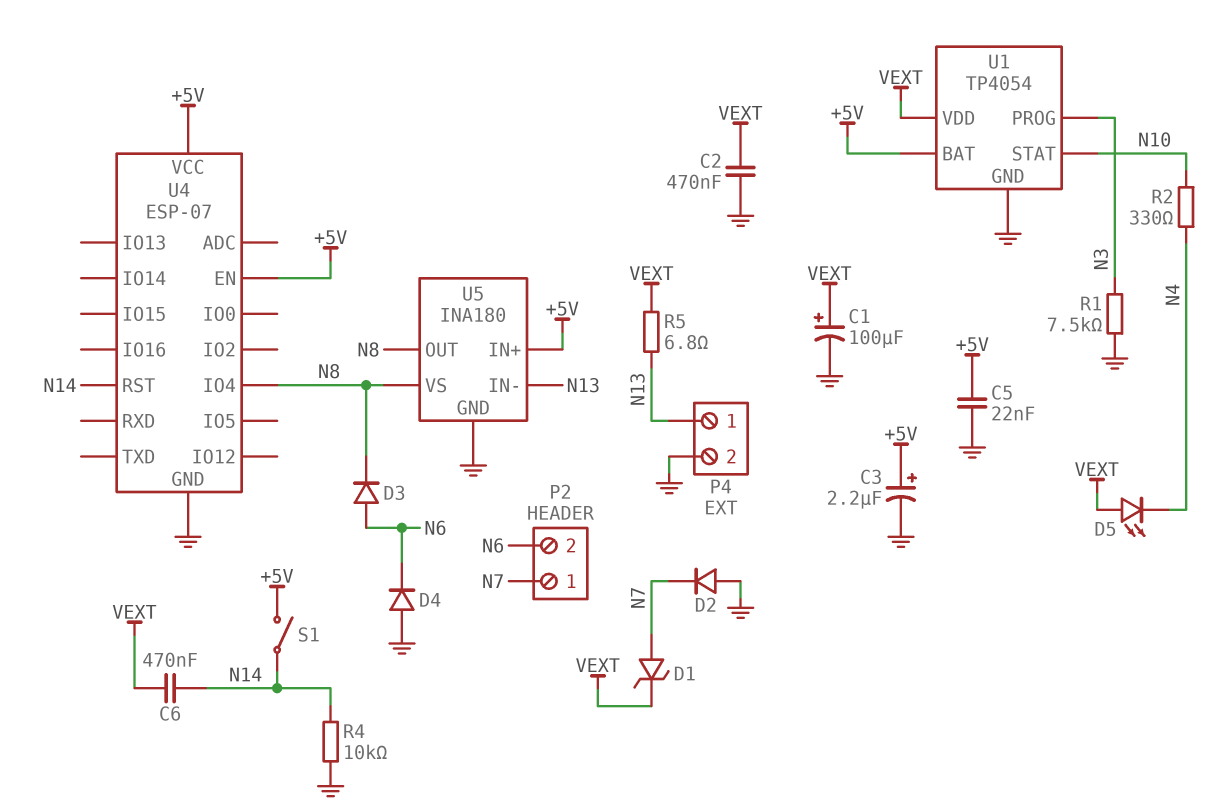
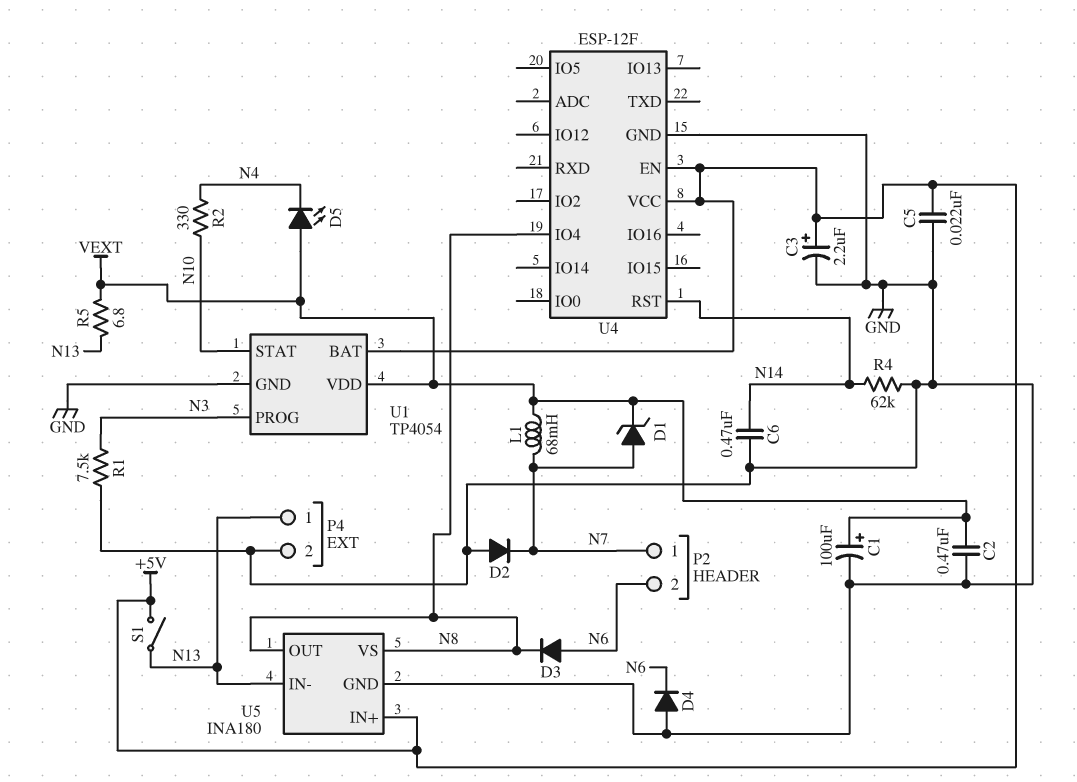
C6: 470nF (N14, VEXT) -> 470nF (GND, N14)
L1: none -> 68mH (N7, VEXT)
R4: 10k (GND, N14) -> 62k (GND, N14)
S1: switch (+5V, N14) -> switch (+5V, N13)
U4: ESP-07 -> ESP-12F

